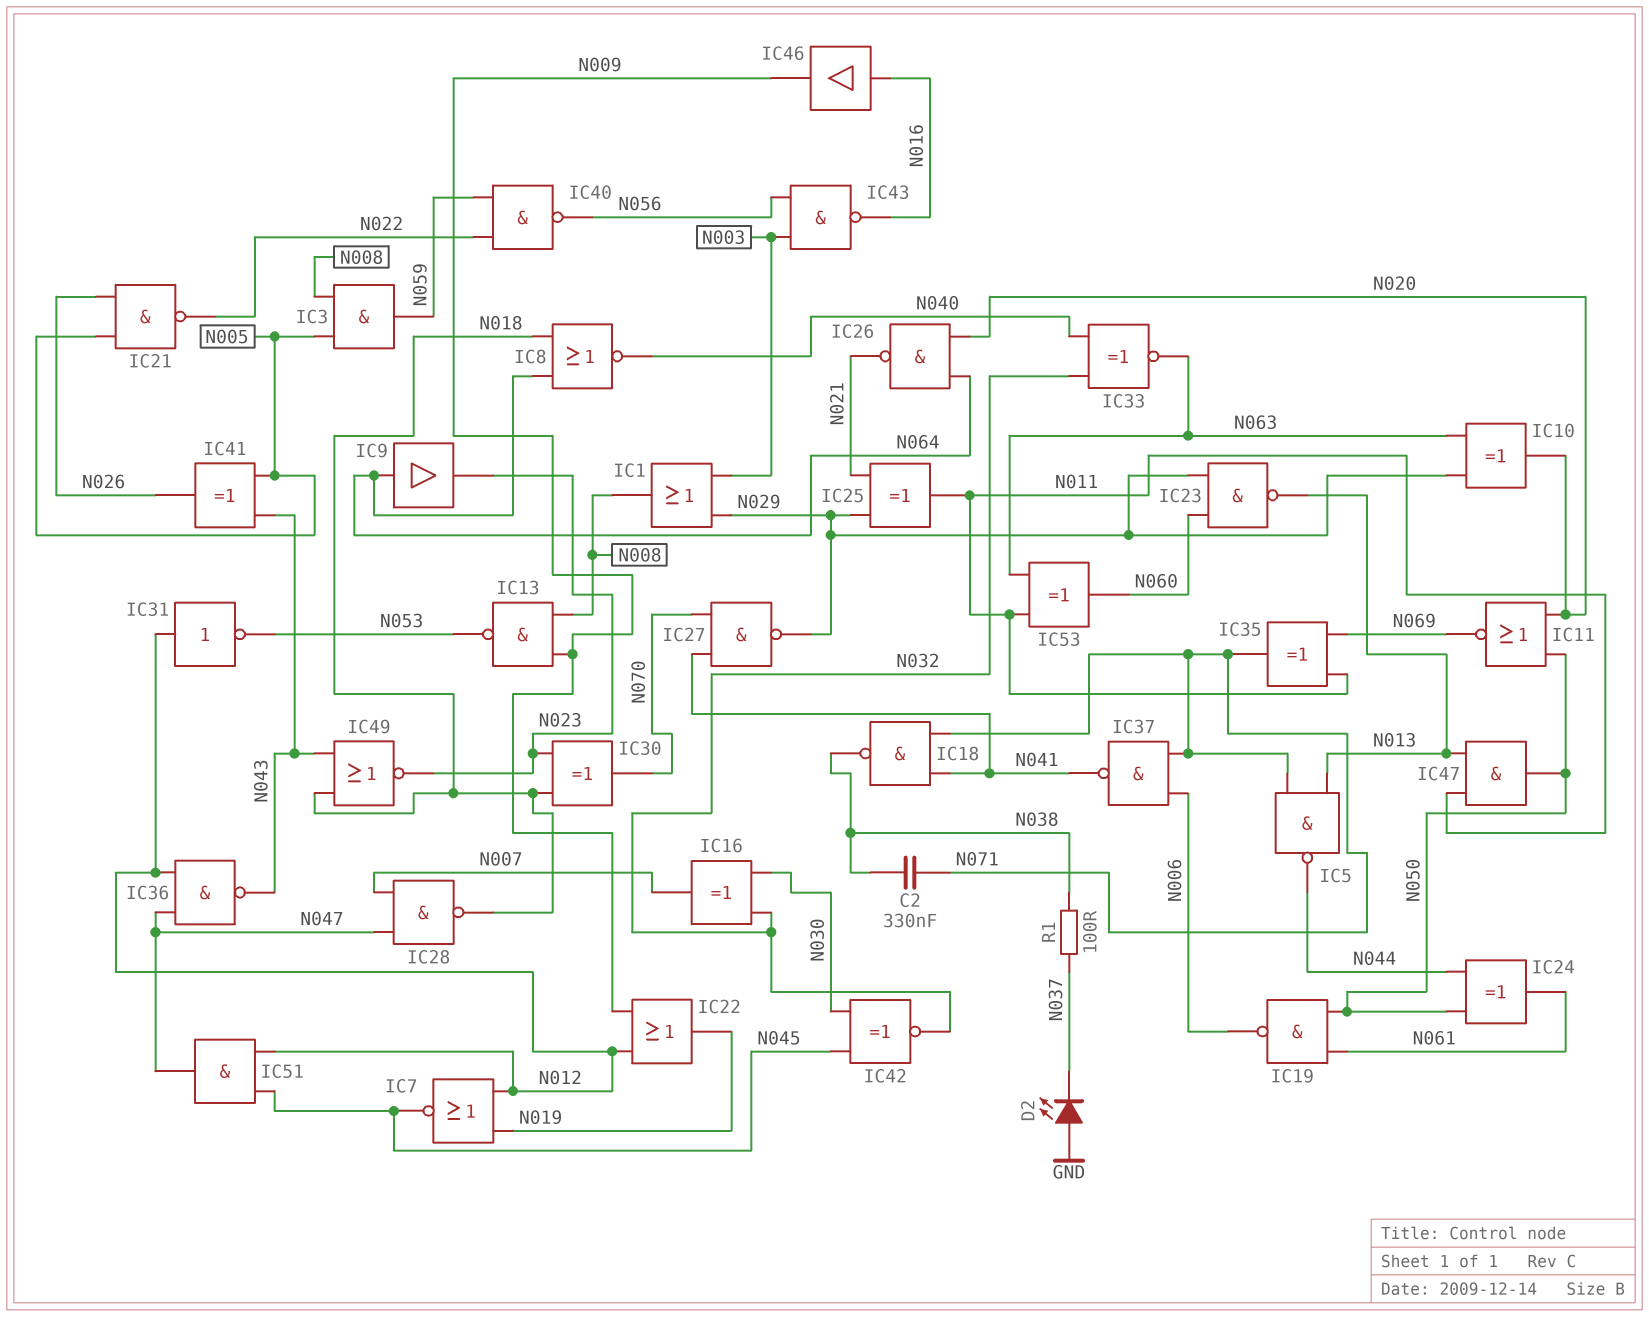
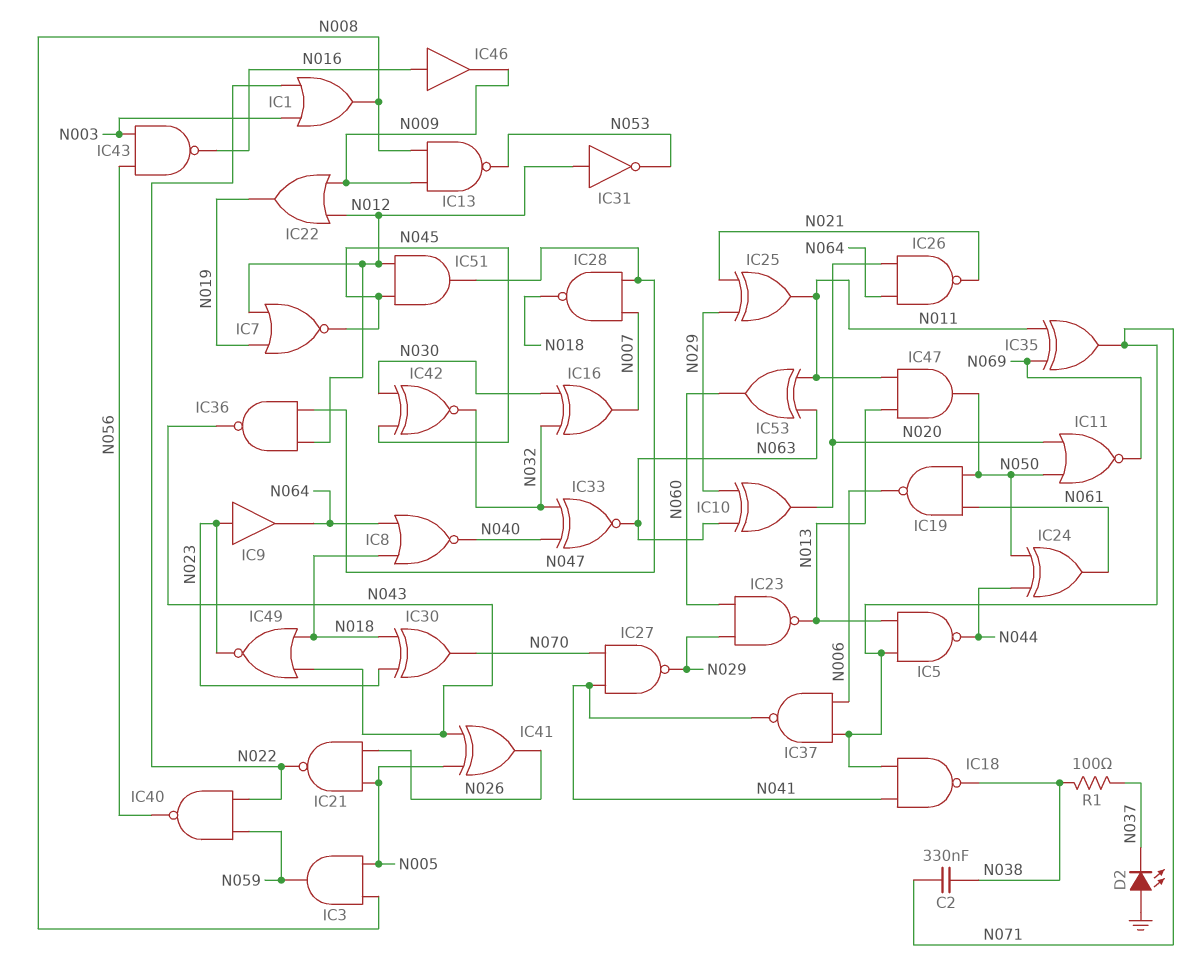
IC1: OR (in N003, in N029, out N008) -> OR (in N003, in N022, out N008)
IC9: buffer (in N064, out N023) -> buffer (in N023, out N064)

